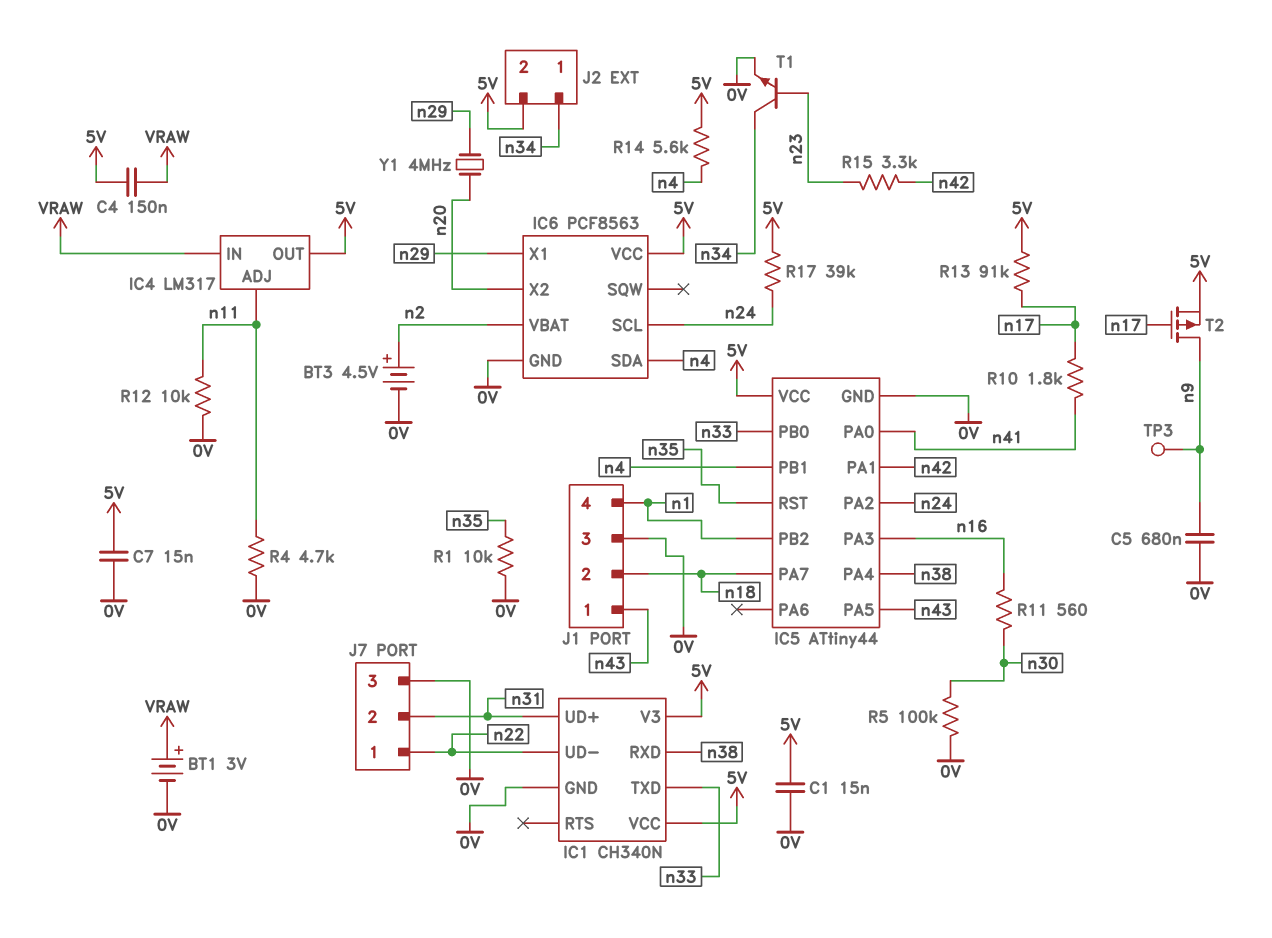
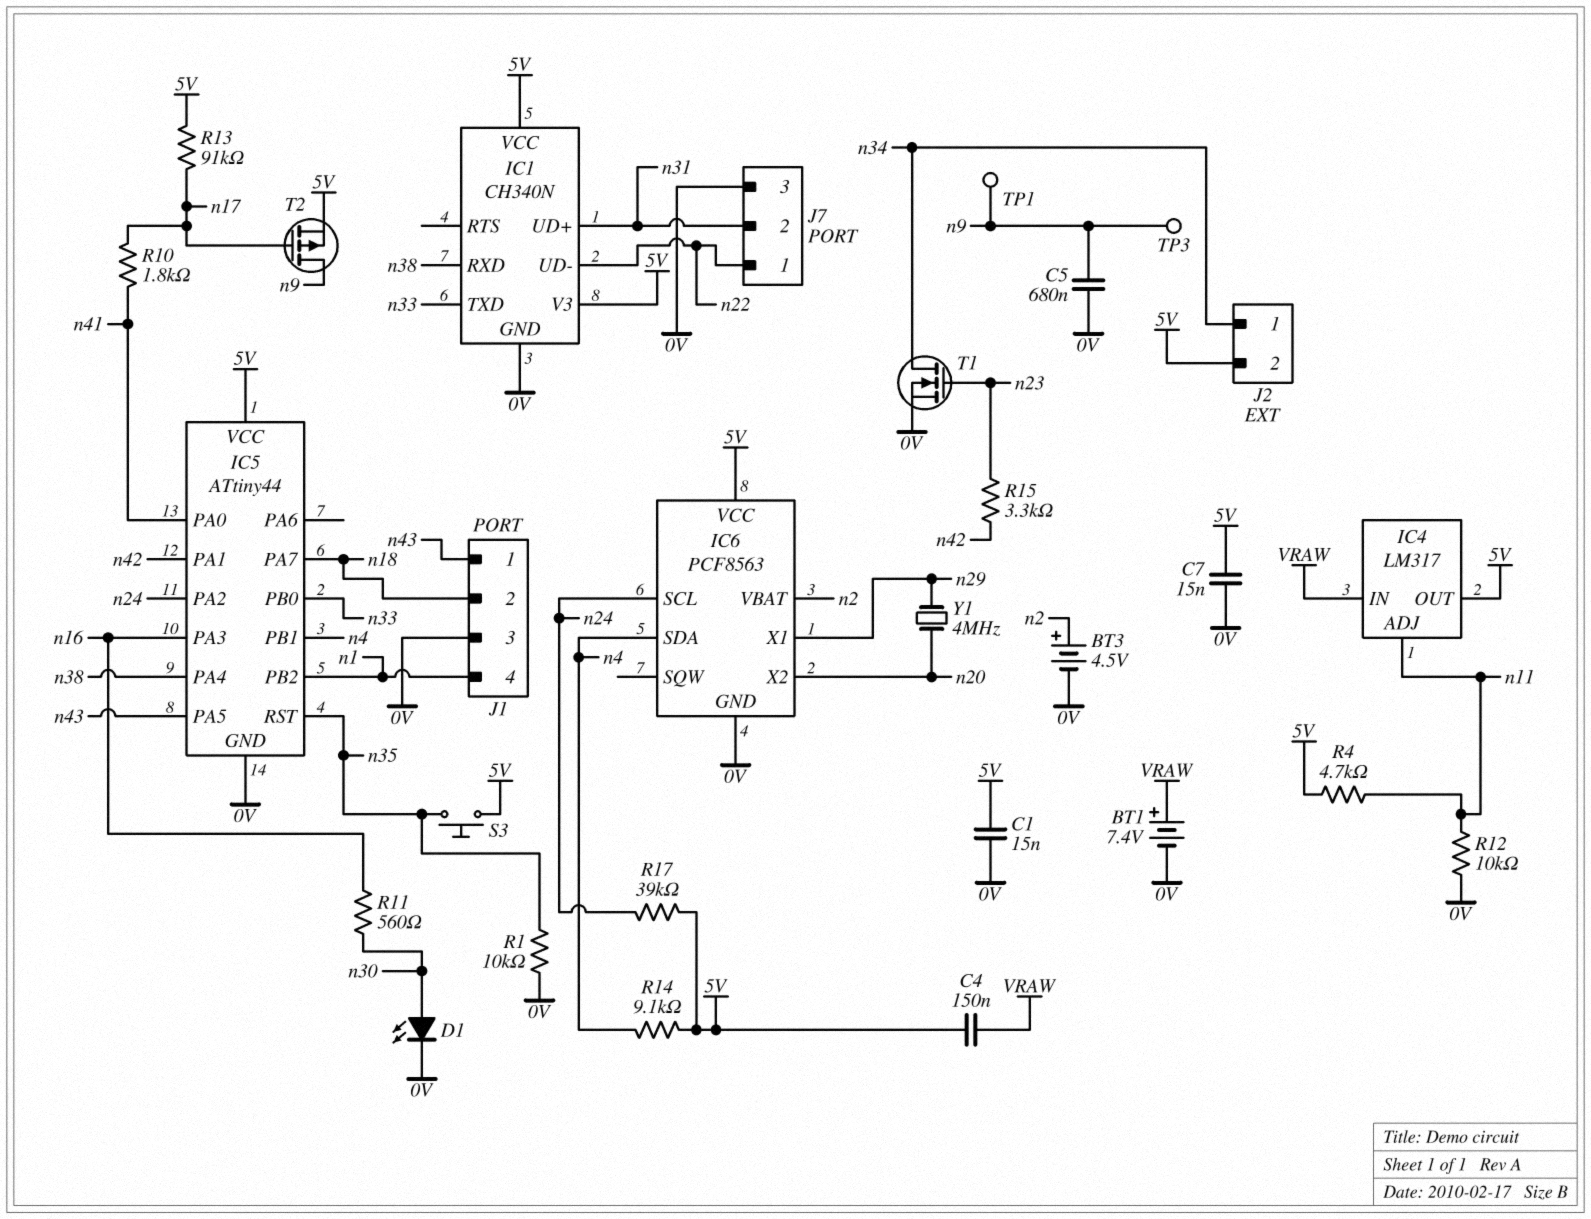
BT1: 3V (plus VRAW, minus 0V) -> 7.4V (plus VRAW, minus 0V)
D1: none -> LED (A n30, K 0V)
R4: 4.7k (0V, n11) -> 4.7k (5V, n11)
R5: 100k (0V, n30) -> none
R14: 5.6k (5V, n4) -> 9.1k (5V, n4)
S3: none -> button (5V, n35)
T1: NPN (B n23, C n34, E 0V) -> NMOS (G n23, D n34, S 0V)
TP1: none -> test point (n9)

